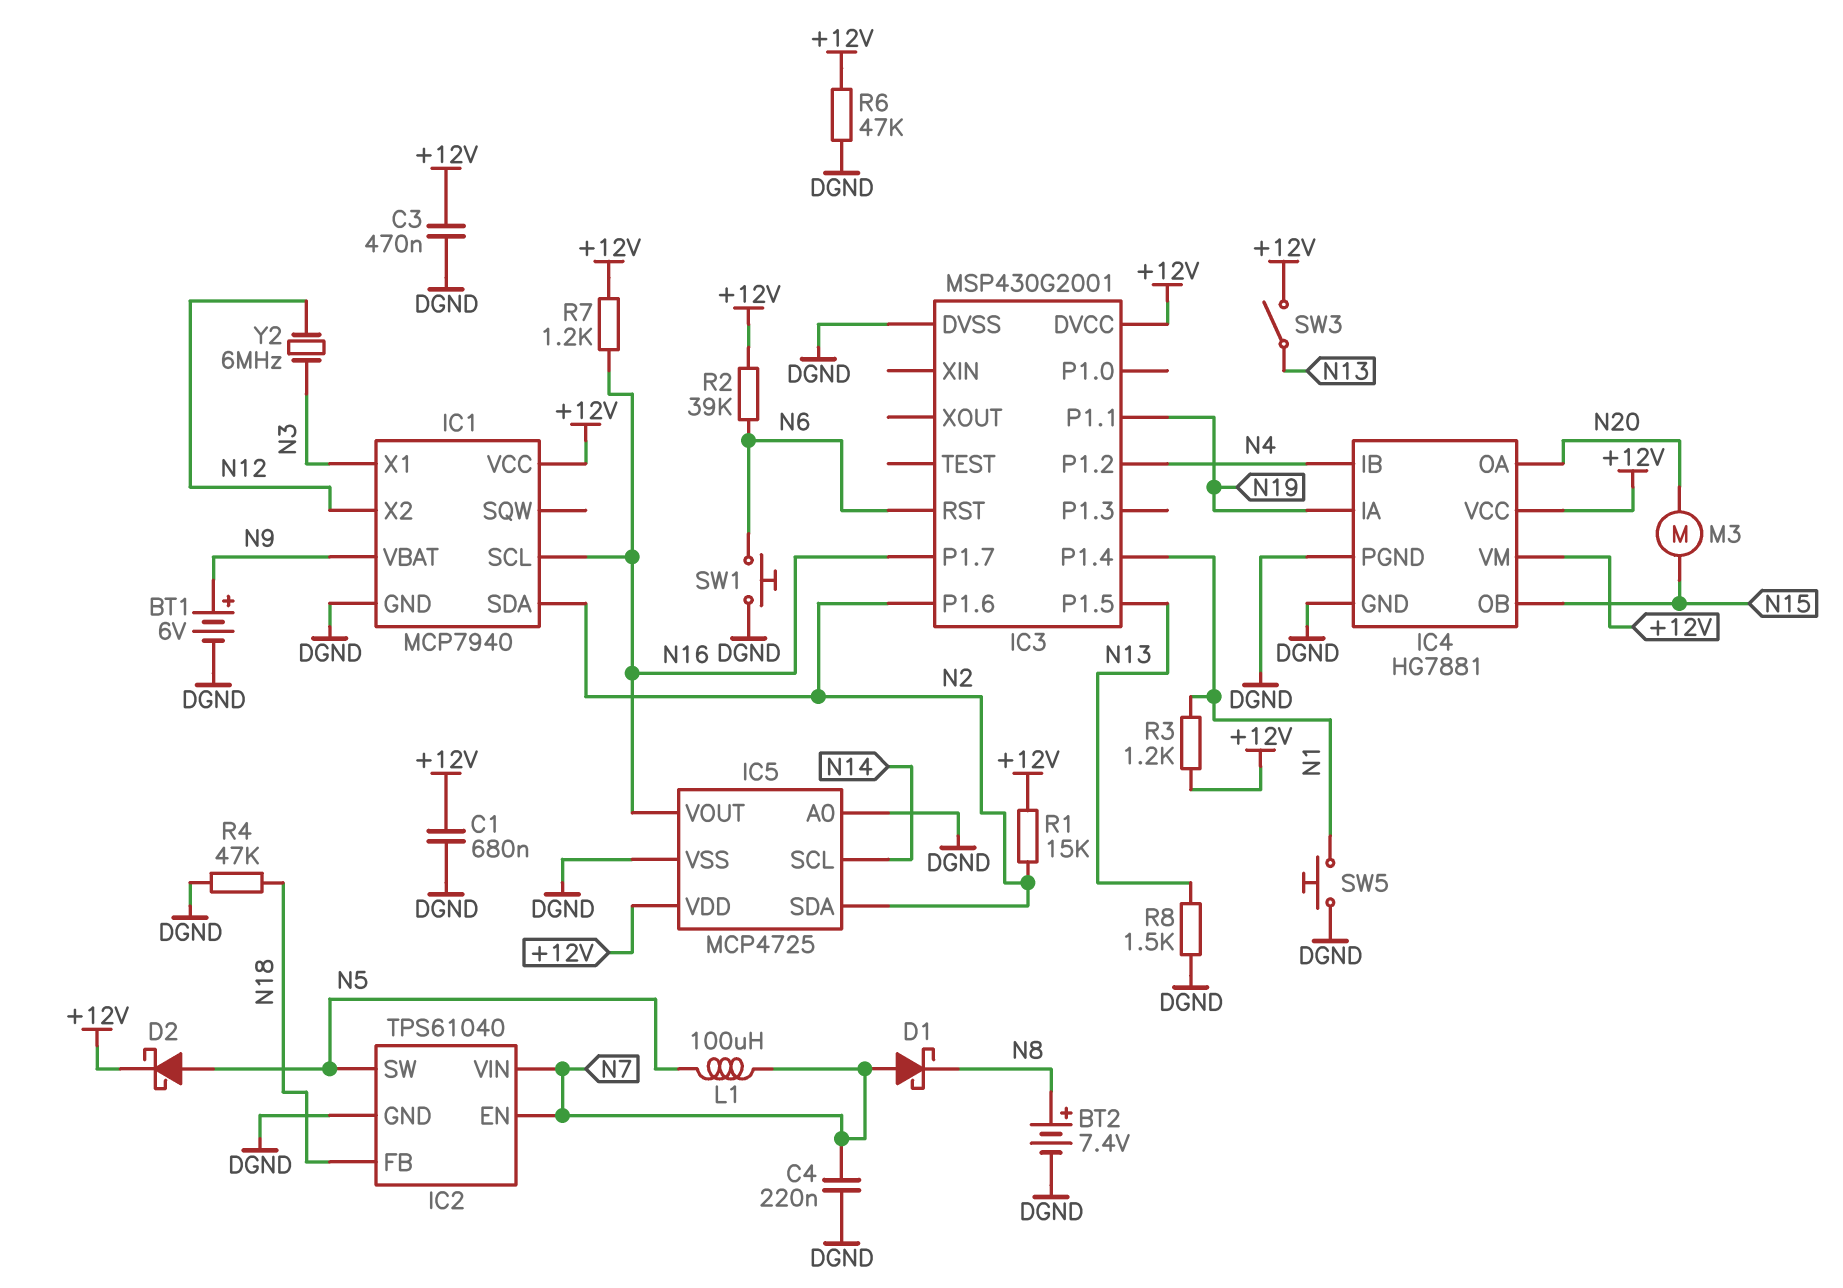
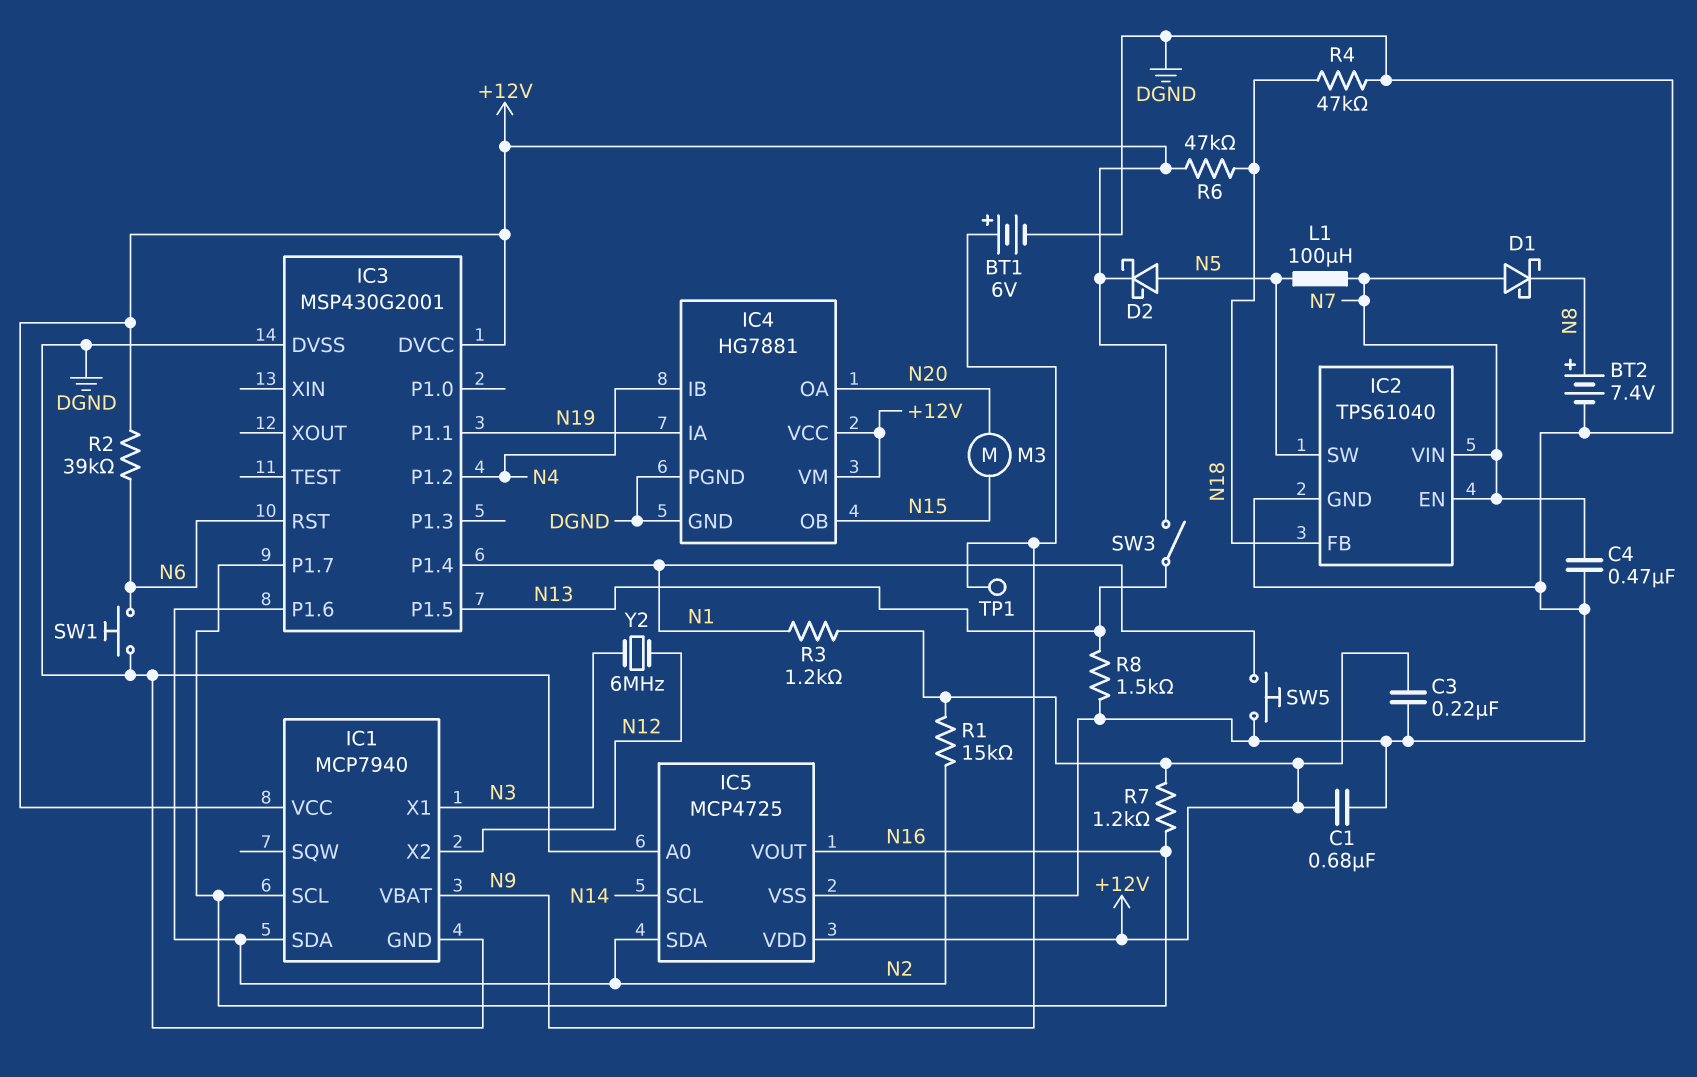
C3: 470nF (+12V, DGND) -> 220nF (+12V, DGND)
C4: 220nF (DGND, N7) -> 470nF (DGND, N7)
R6: 47k (+12V, DGND) -> 47k (+12V, N18)
TP1: none -> test point (N9)

